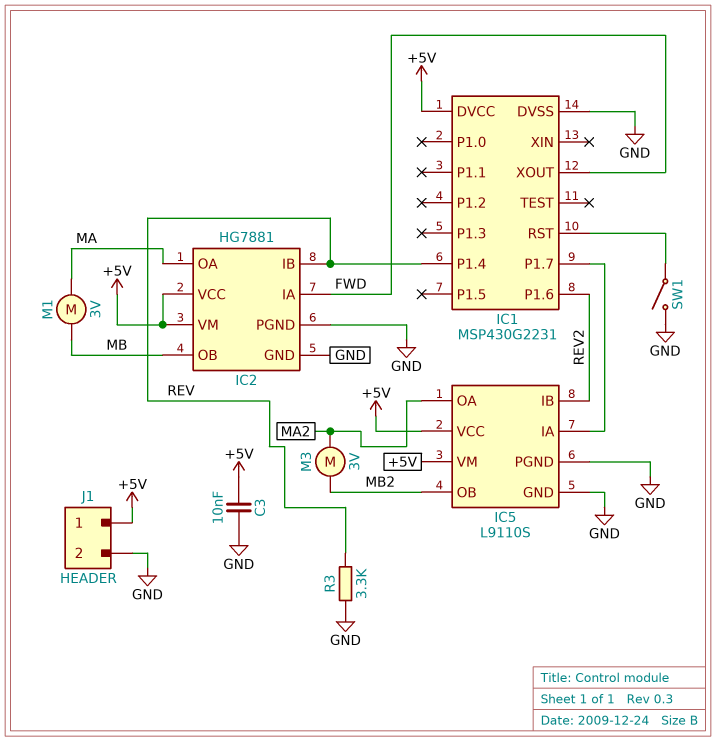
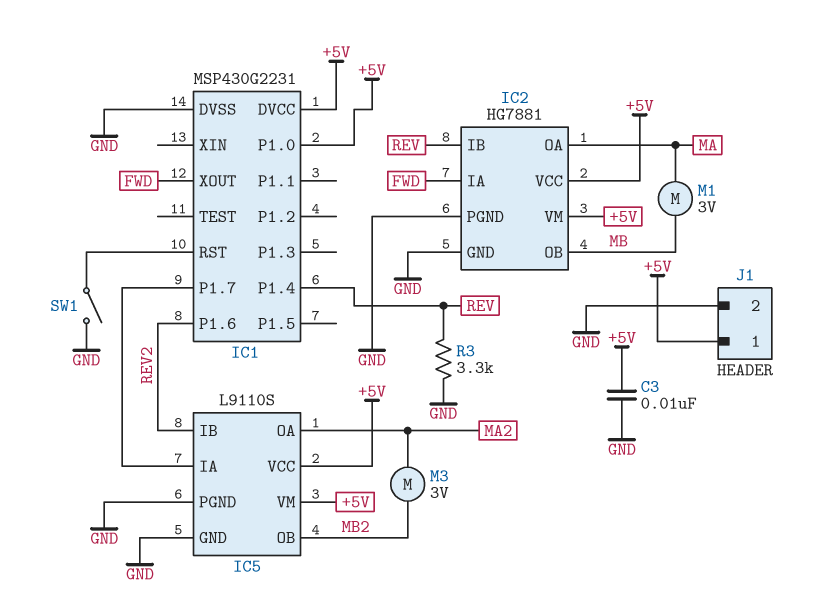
IC1 pin P1.0: none -> +5V

